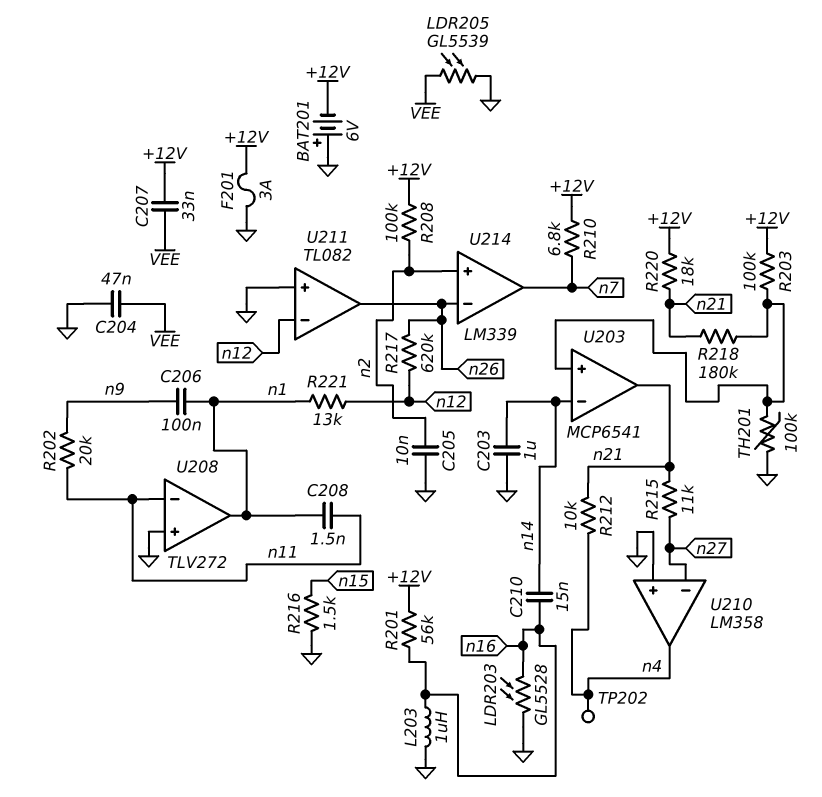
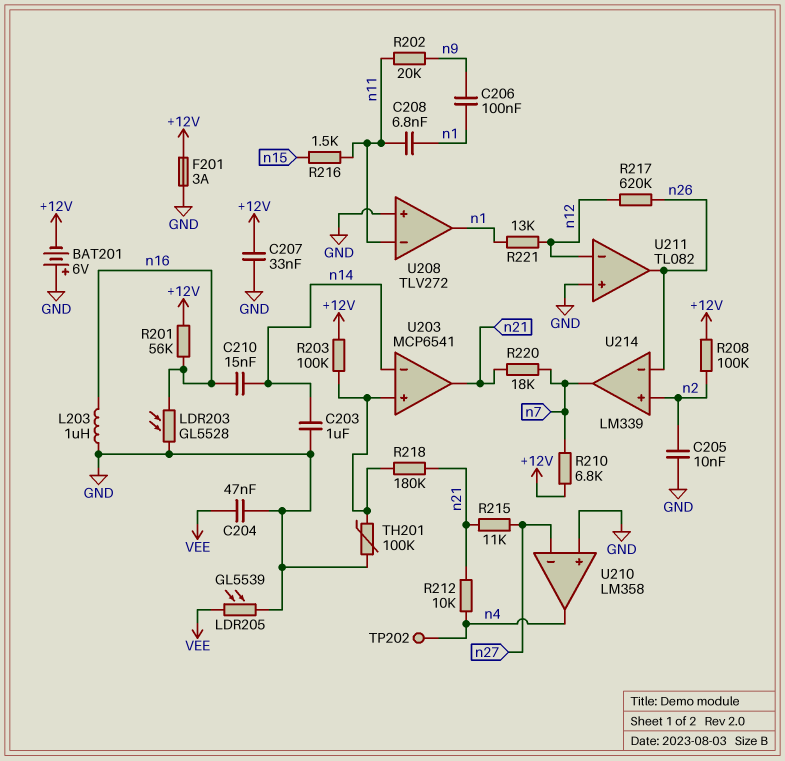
C207: 33nF (+12V, VEE) -> 33nF (+12V, GND)
C208: 1.5nF (n1, n11) -> 6.8nF (n1, n11)
R216: 1.5k (GND, n15) -> 1.5k (n11, n15)
R220: 18k (+12V, n21) -> 18k (n7, n21)

